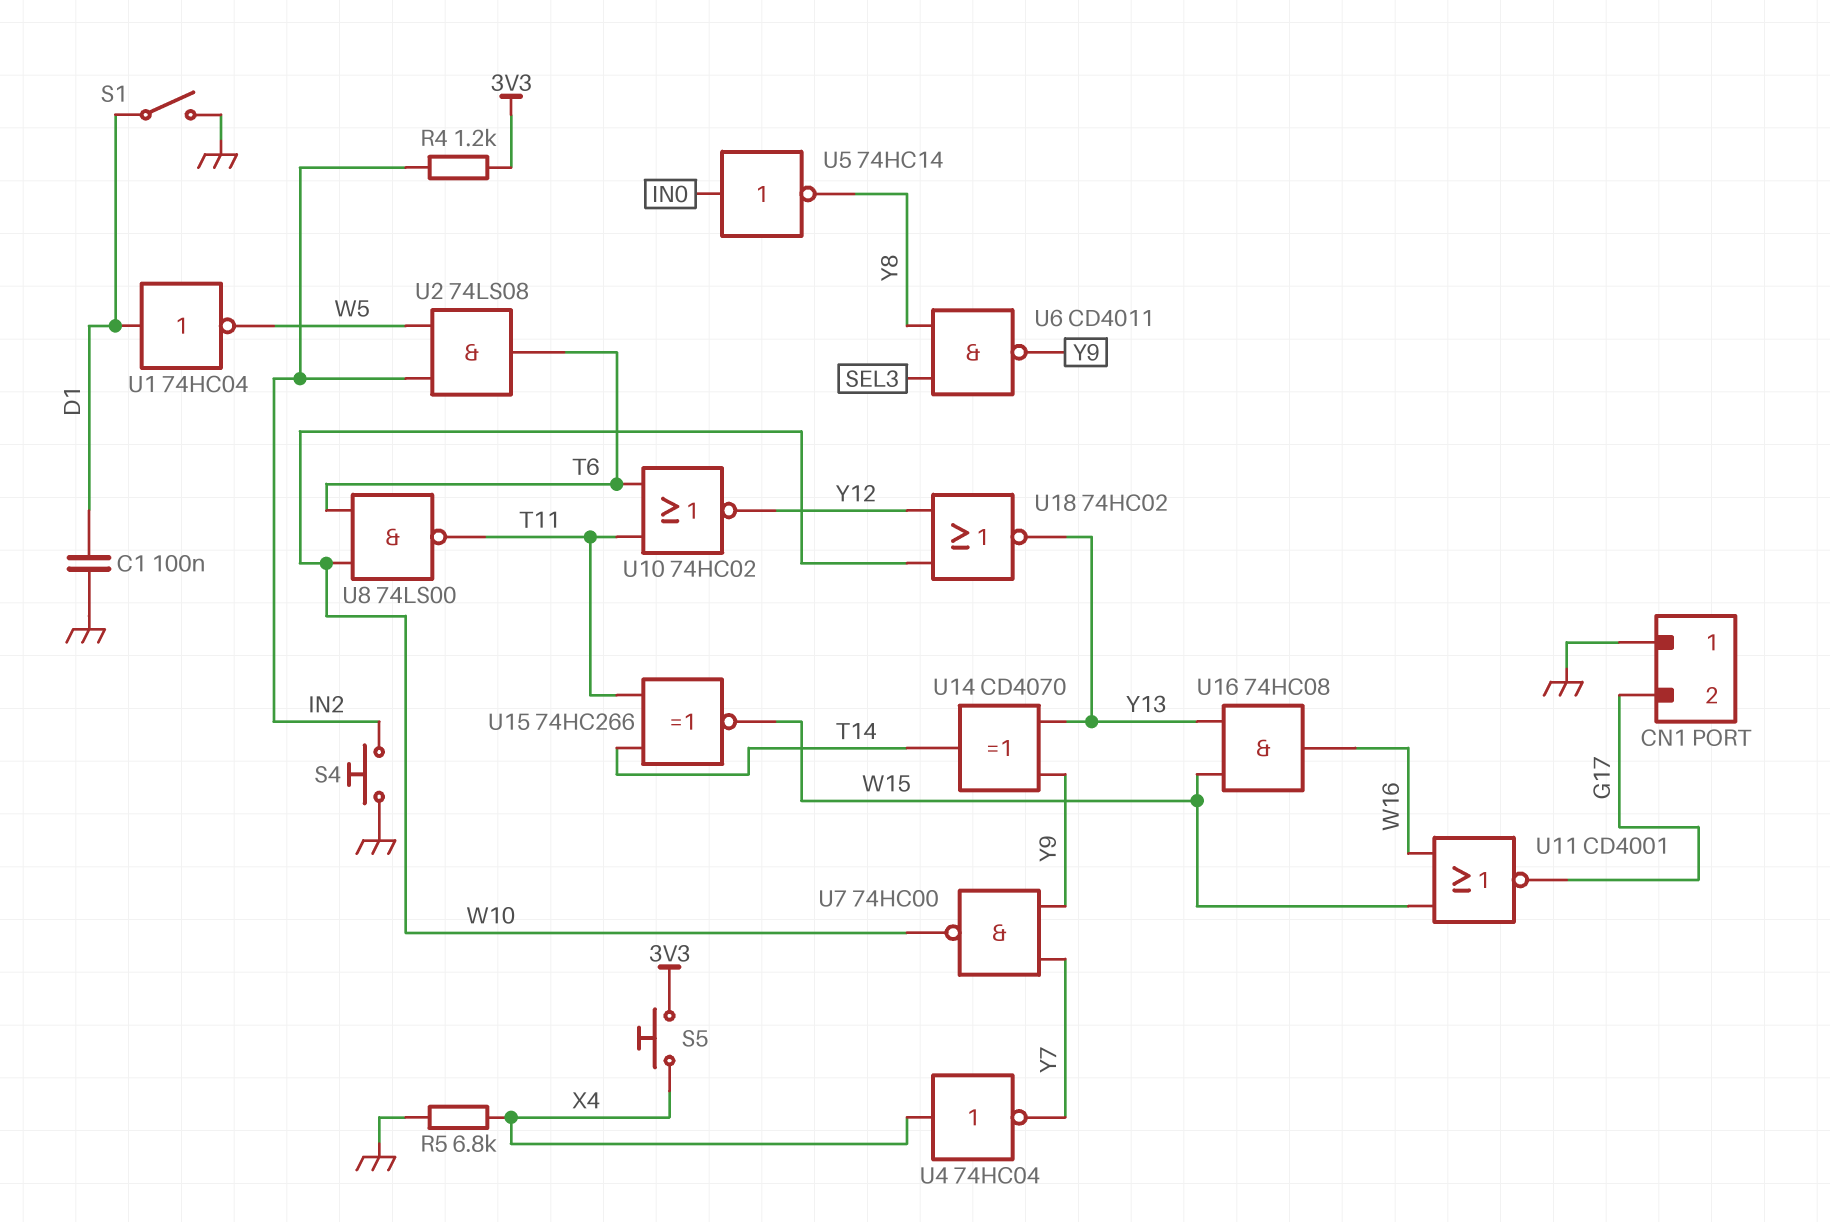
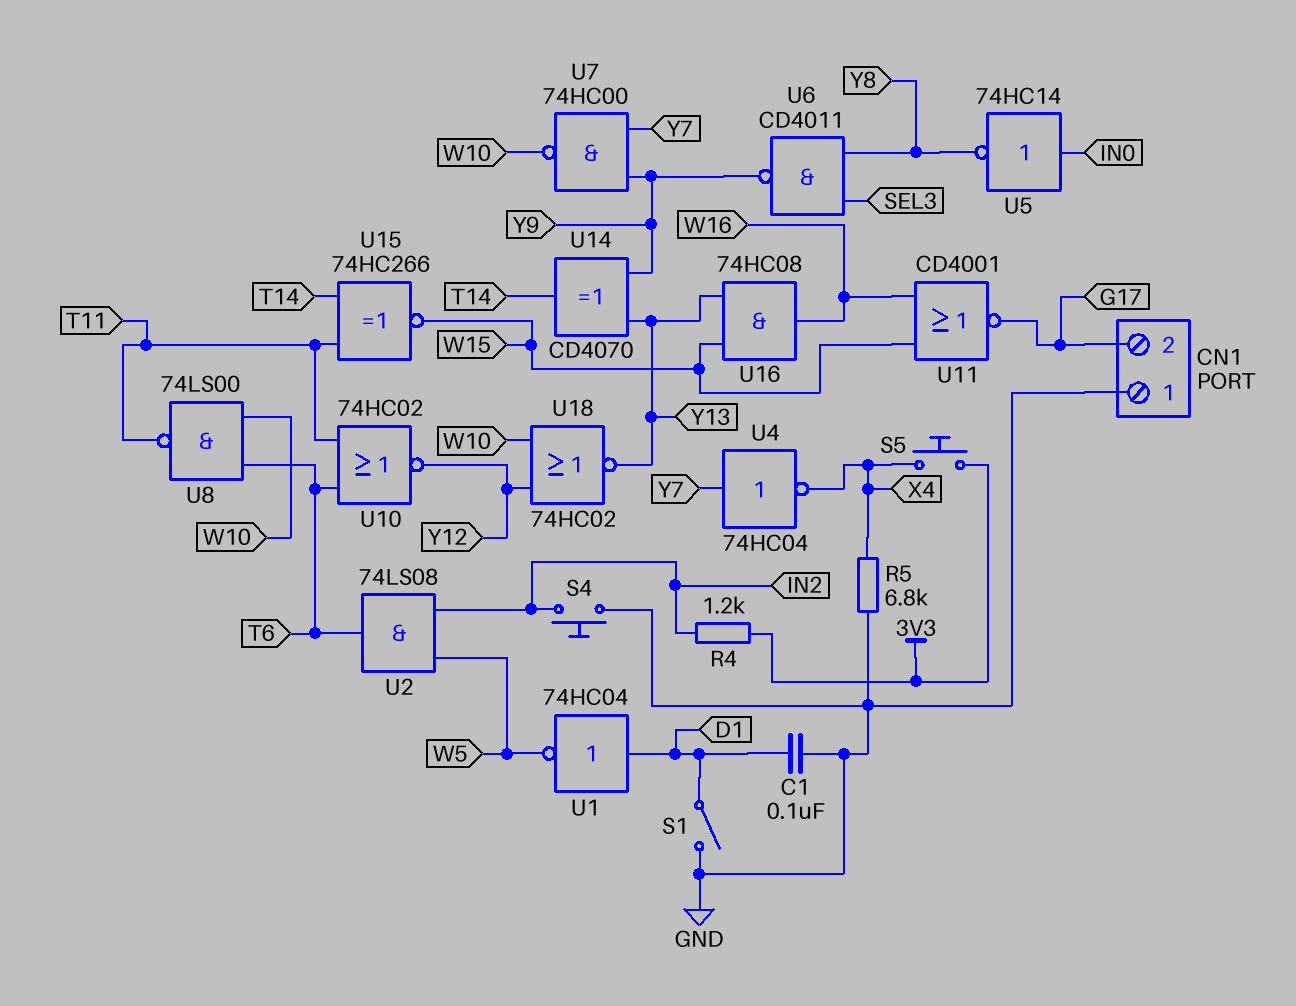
U4: NOT 74HC04 (in X4, out Y7) -> NOT 74HC04 (in Y7, out X4)

